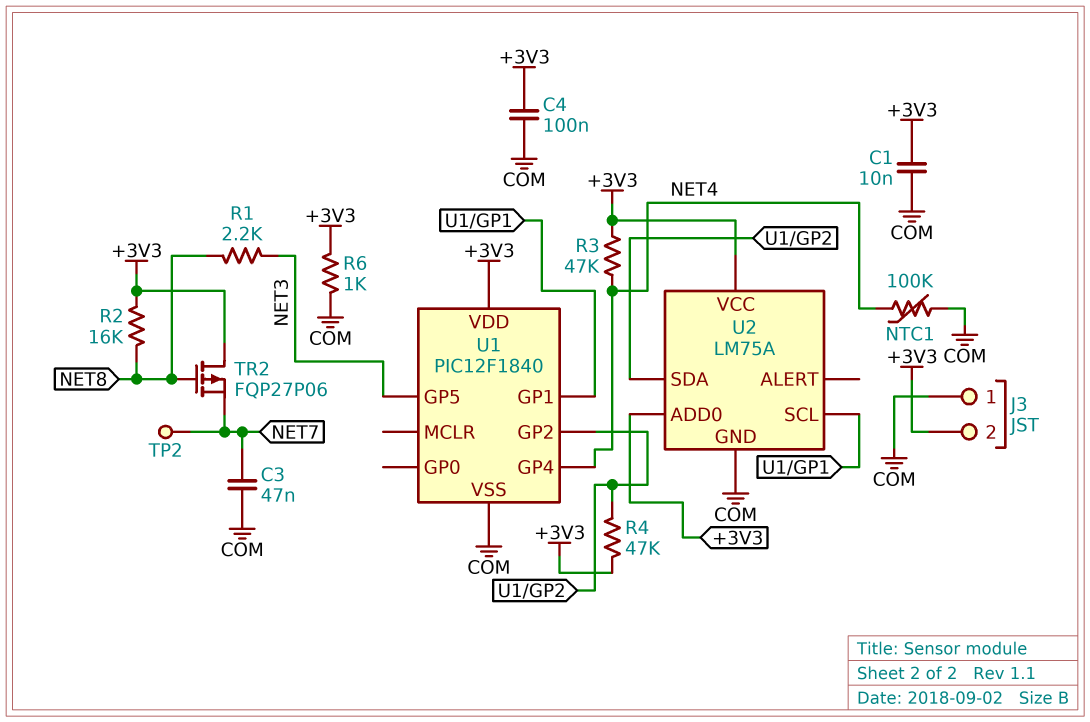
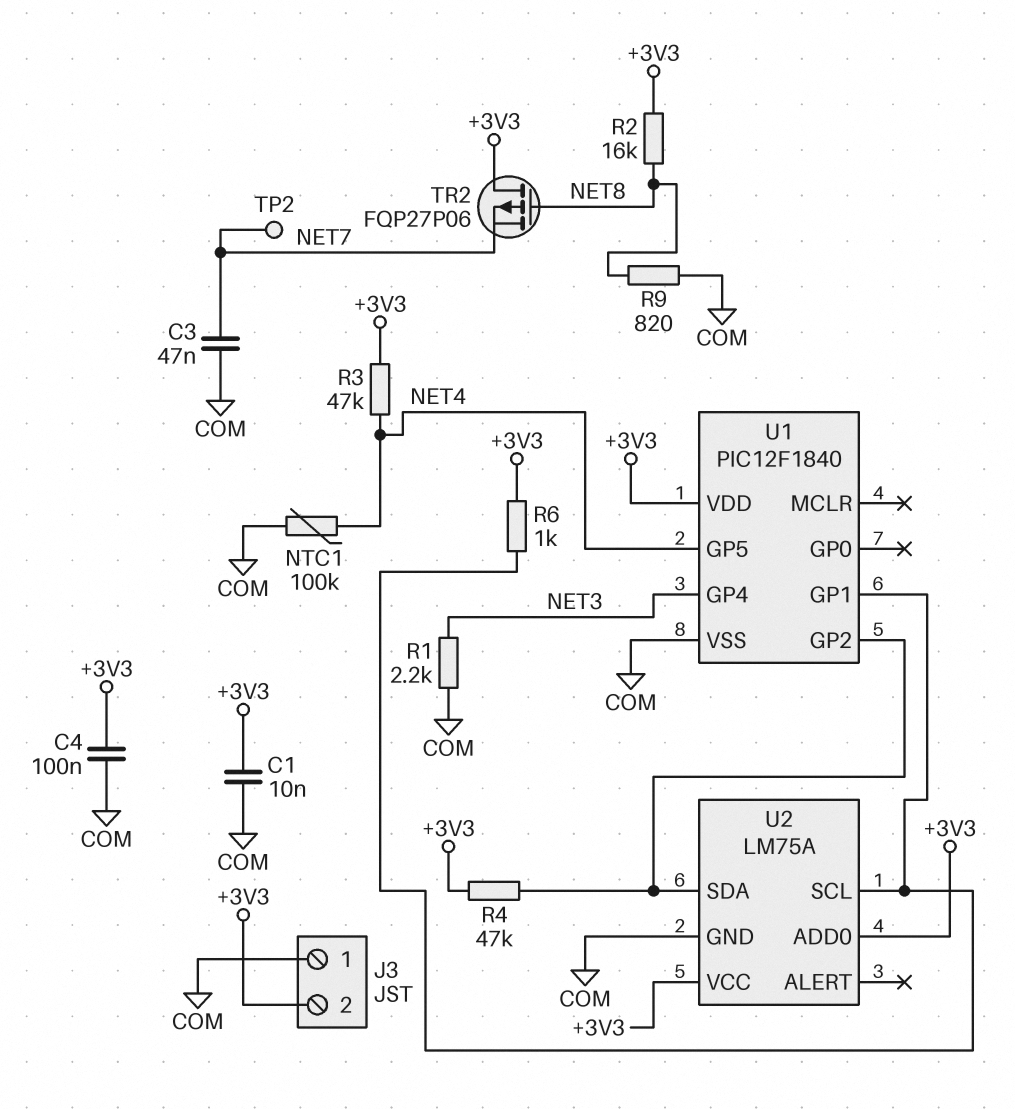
R1: 2.2k (NET3, NET8) -> 2.2k (COM, NET3)
R6: 1k (+3V3, COM) -> 1k (+3V3, U1/GP1)
R9: none -> 820 (COM, NET8)
U1 pin GP4: NET4 -> NET3
U1 pin GP5: NET3 -> NET4

